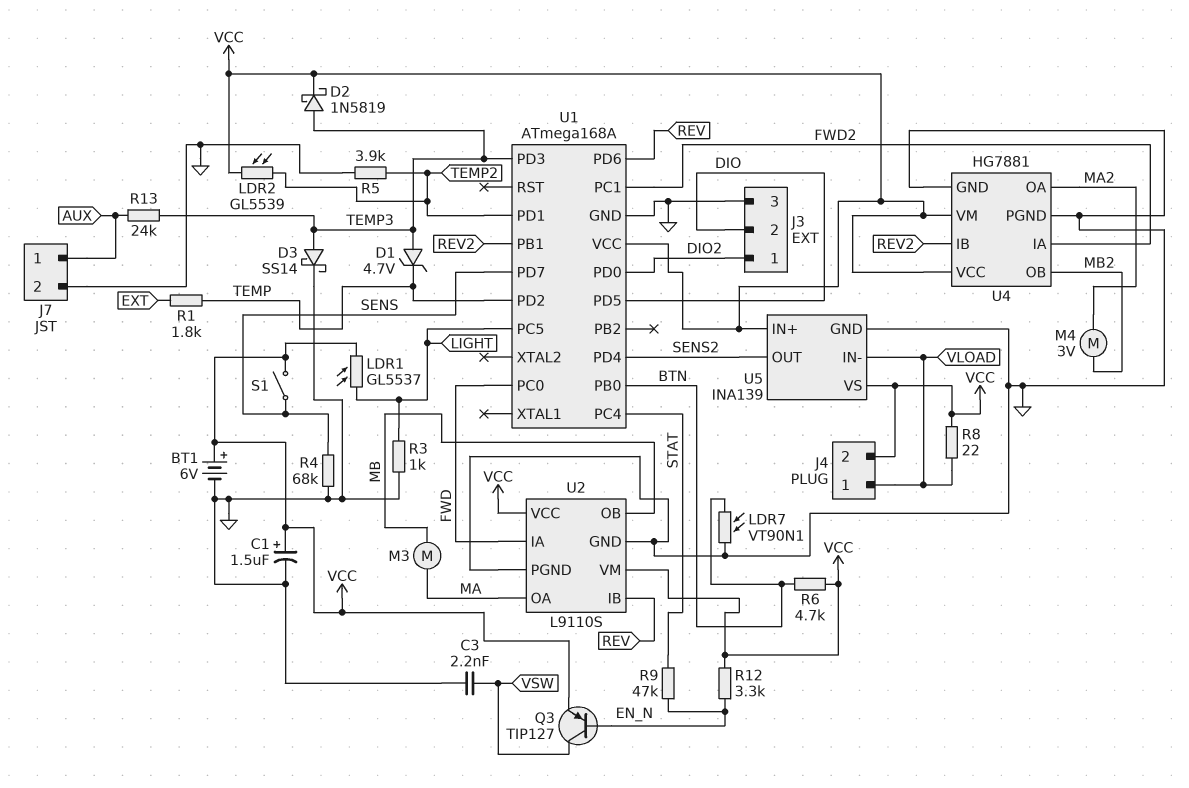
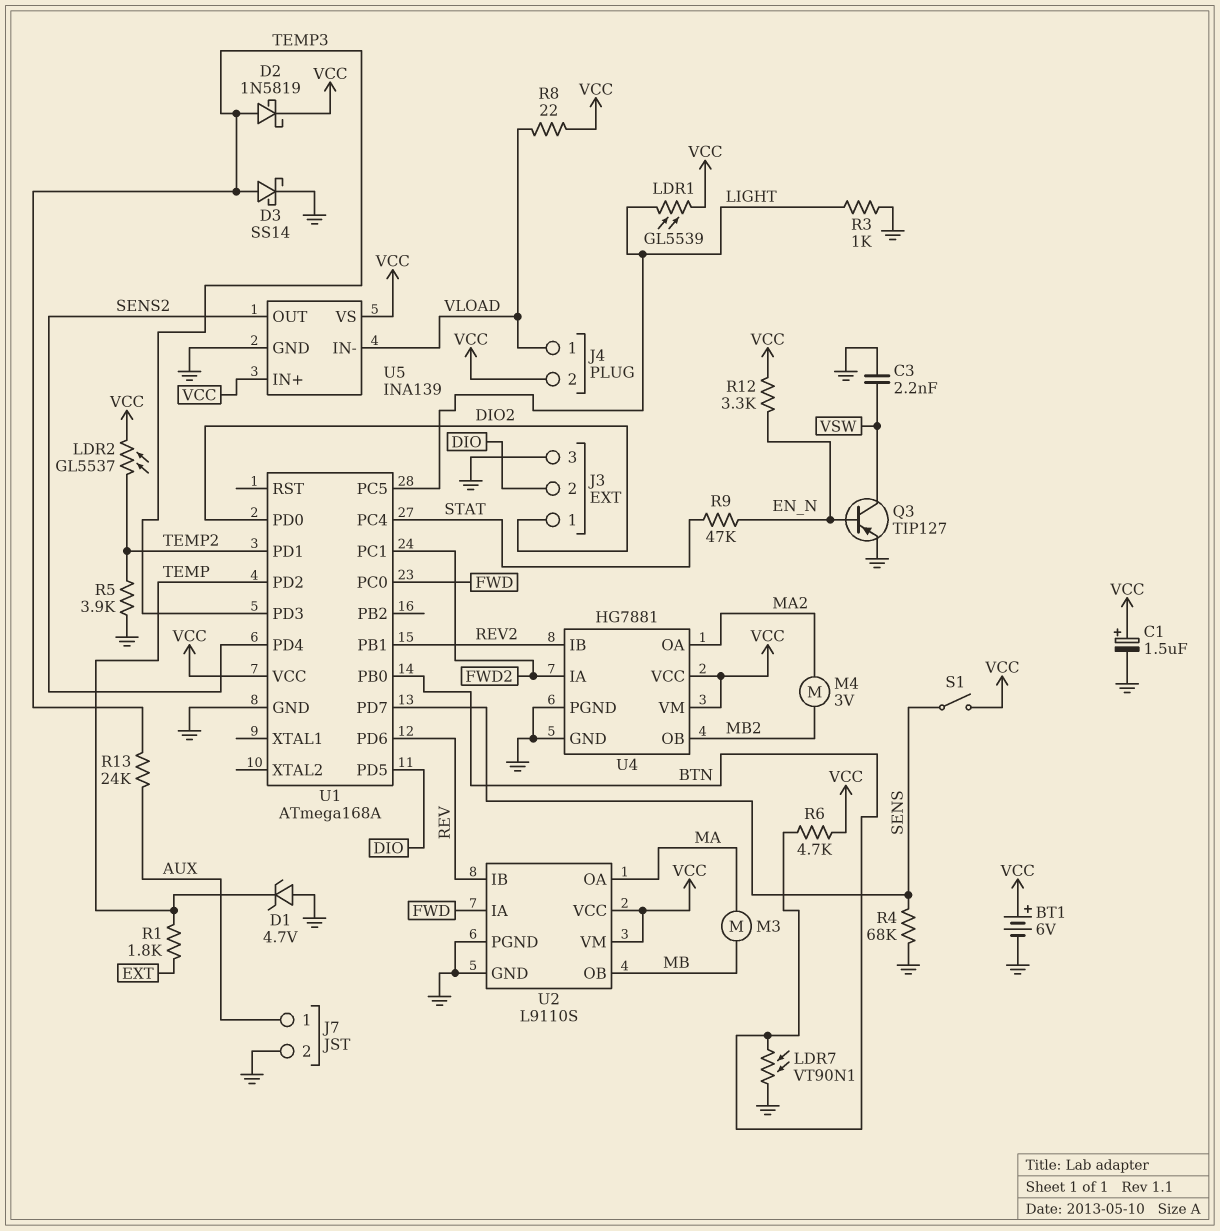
D1: zener 4.7V (A TEMP3, K TEMP) -> zener 4.7V (A GND, K TEMP)
LDR1: GL5537 (LIGHT, VCC) -> GL5539 (LIGHT, VCC)
LDR2: GL5539 (TEMP2, VCC) -> GL5537 (TEMP2, VCC)
Q3: PNP TIP127 (B EN_N, C VSW, E VCC) -> PNP TIP127 (B EN_N, C VSW, E GND)

